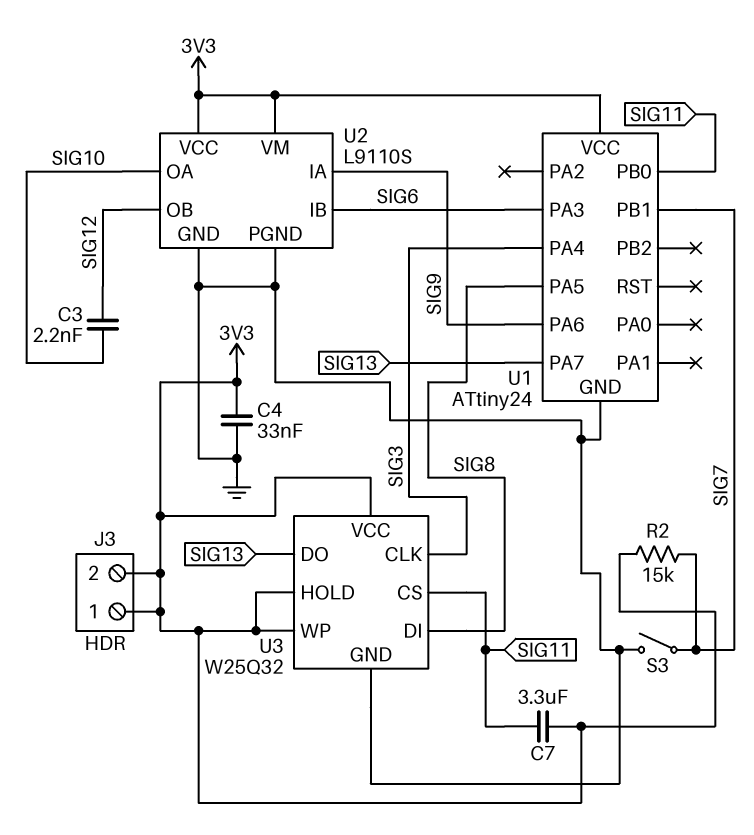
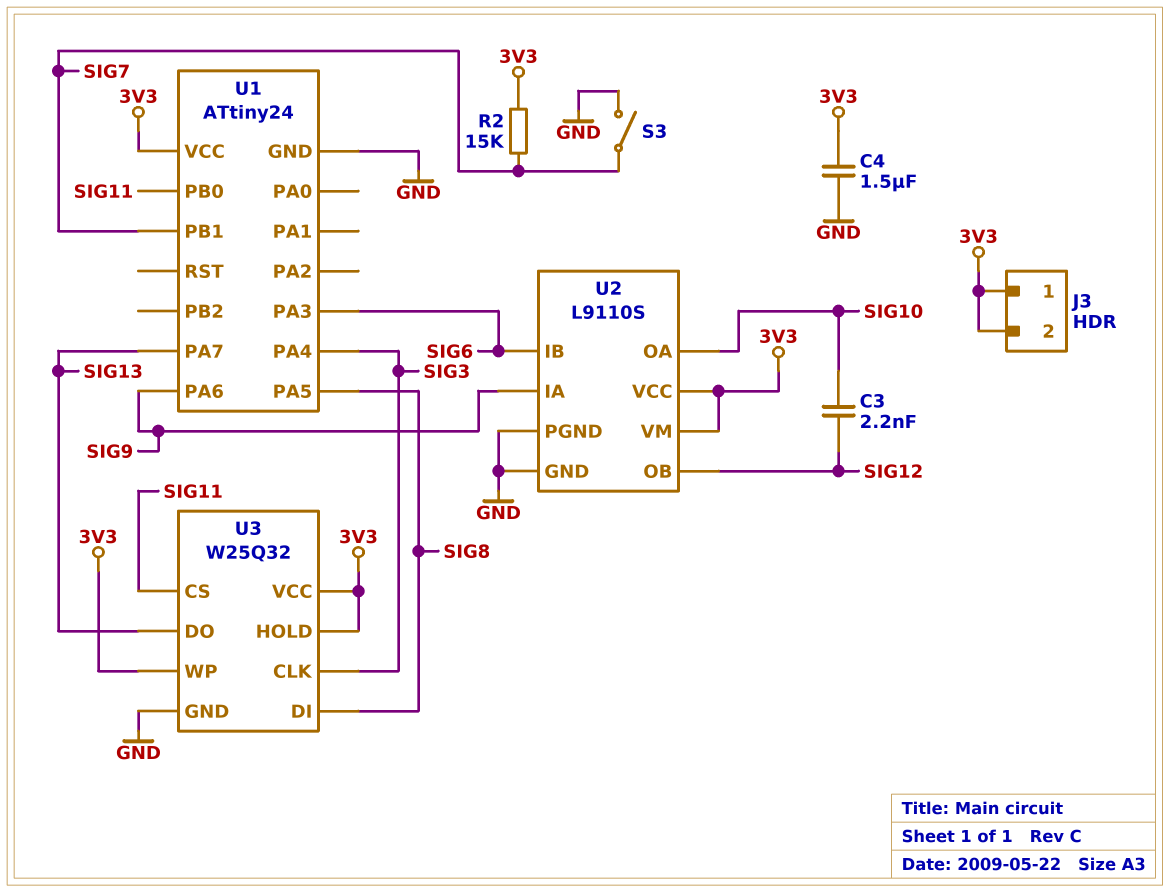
C4: 33nF (3V3, GND) -> 1.5uF (3V3, GND)
C7: 3.3uF (3V3, SIG11) -> none

